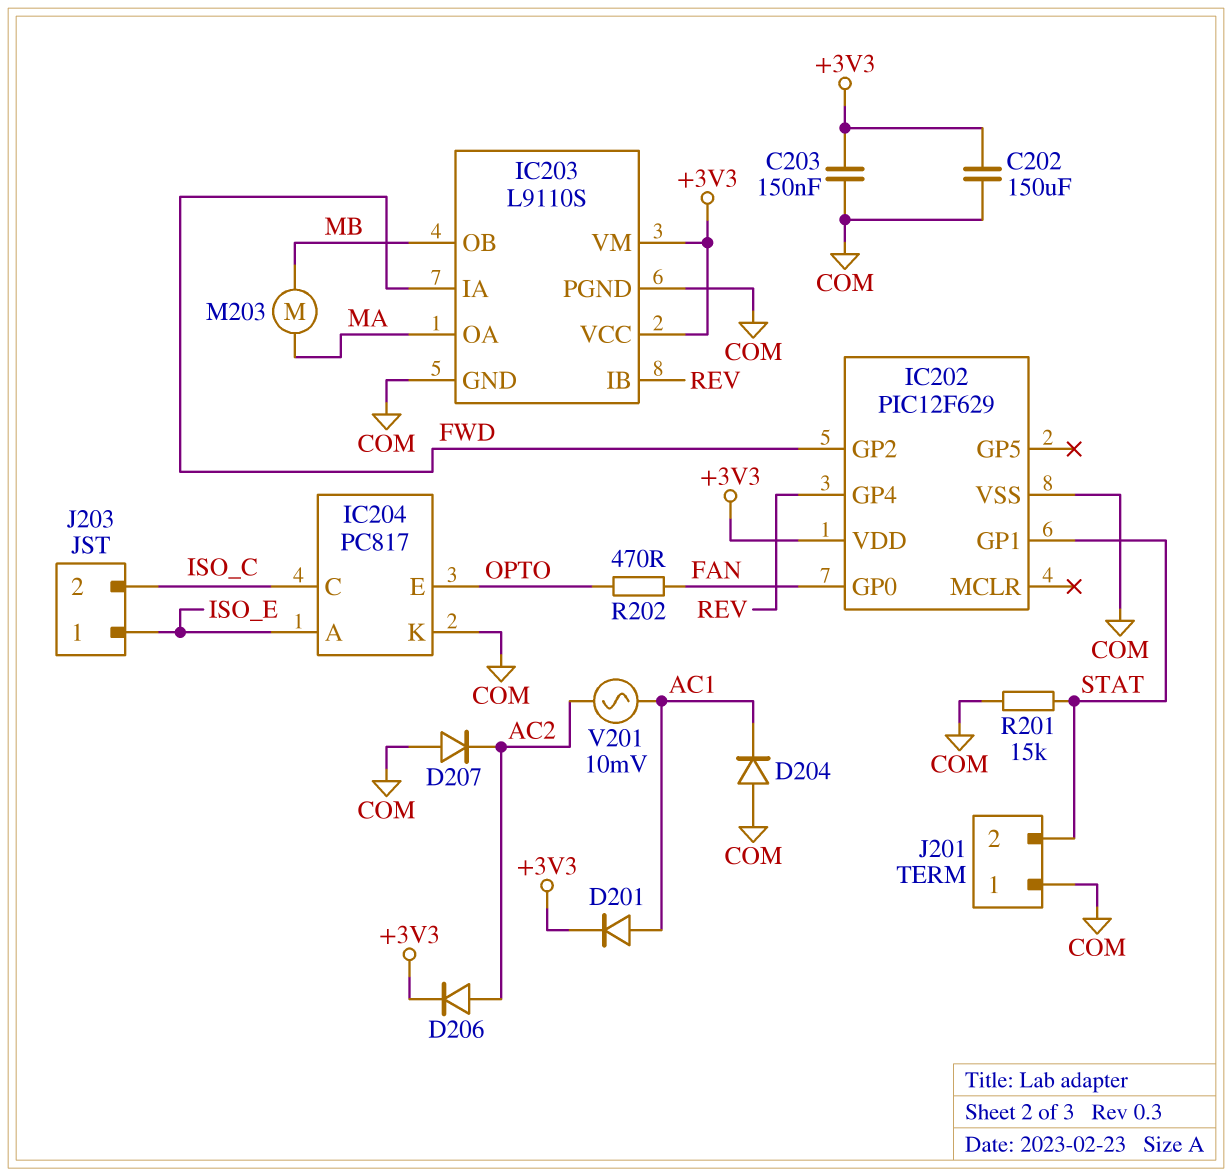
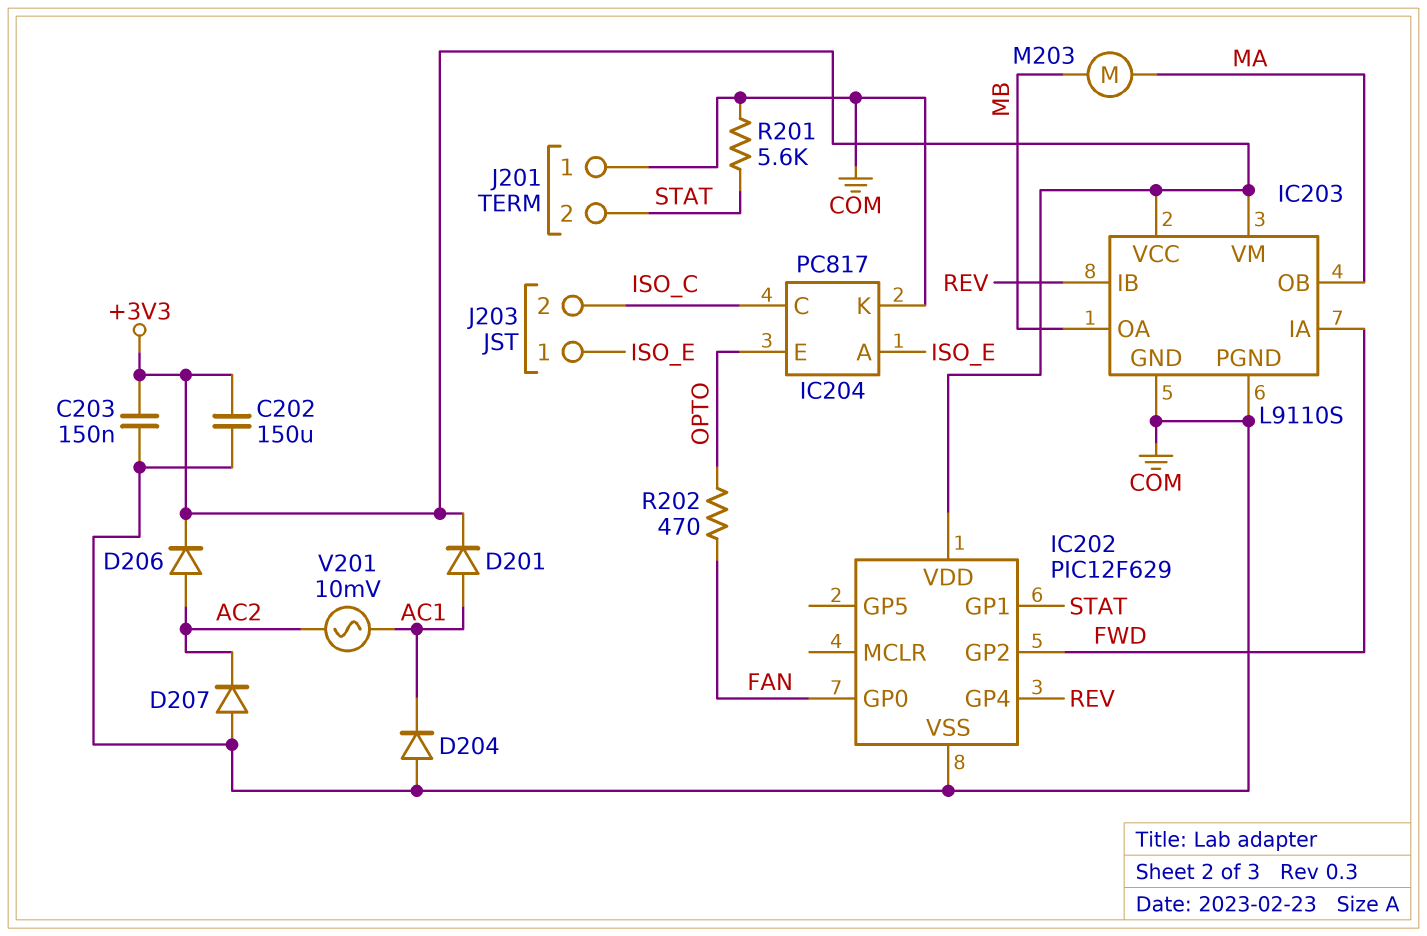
IC203 pin OA: MA -> MB
IC203 pin OB: MB -> MA
R201: 15k (COM, STAT) -> 5.6k (COM, STAT)

